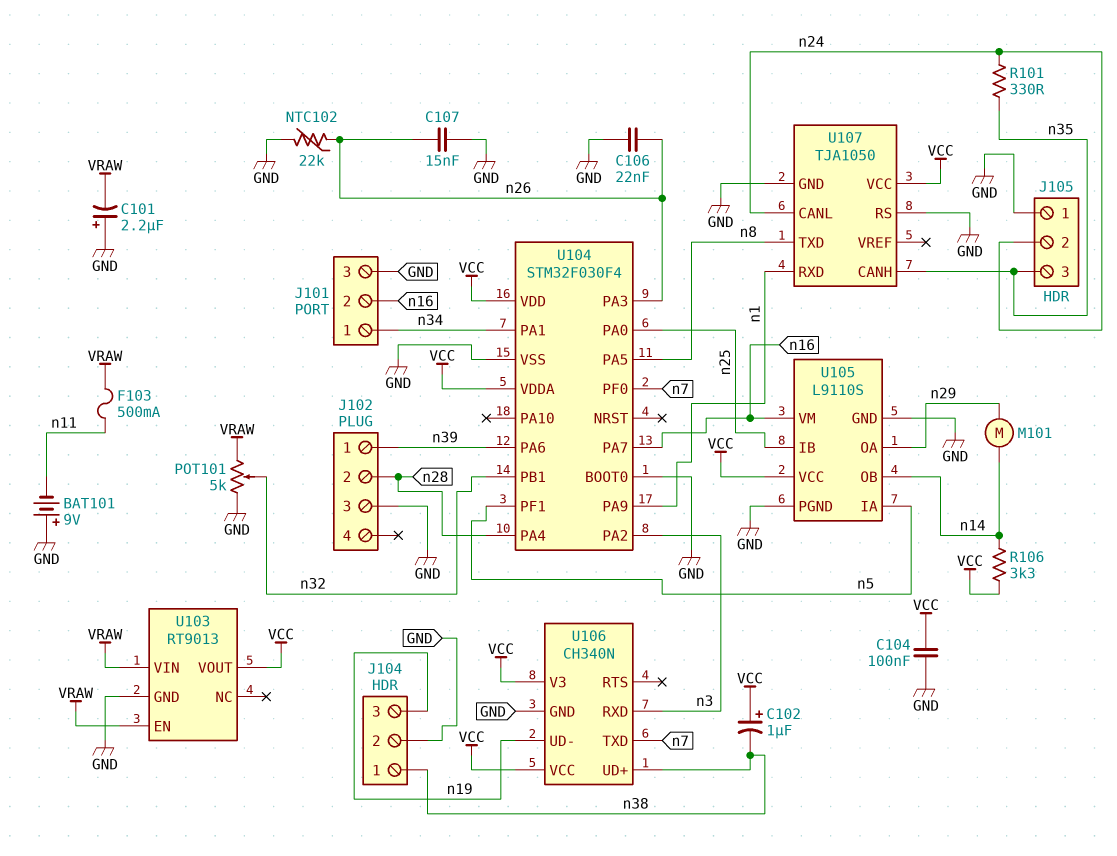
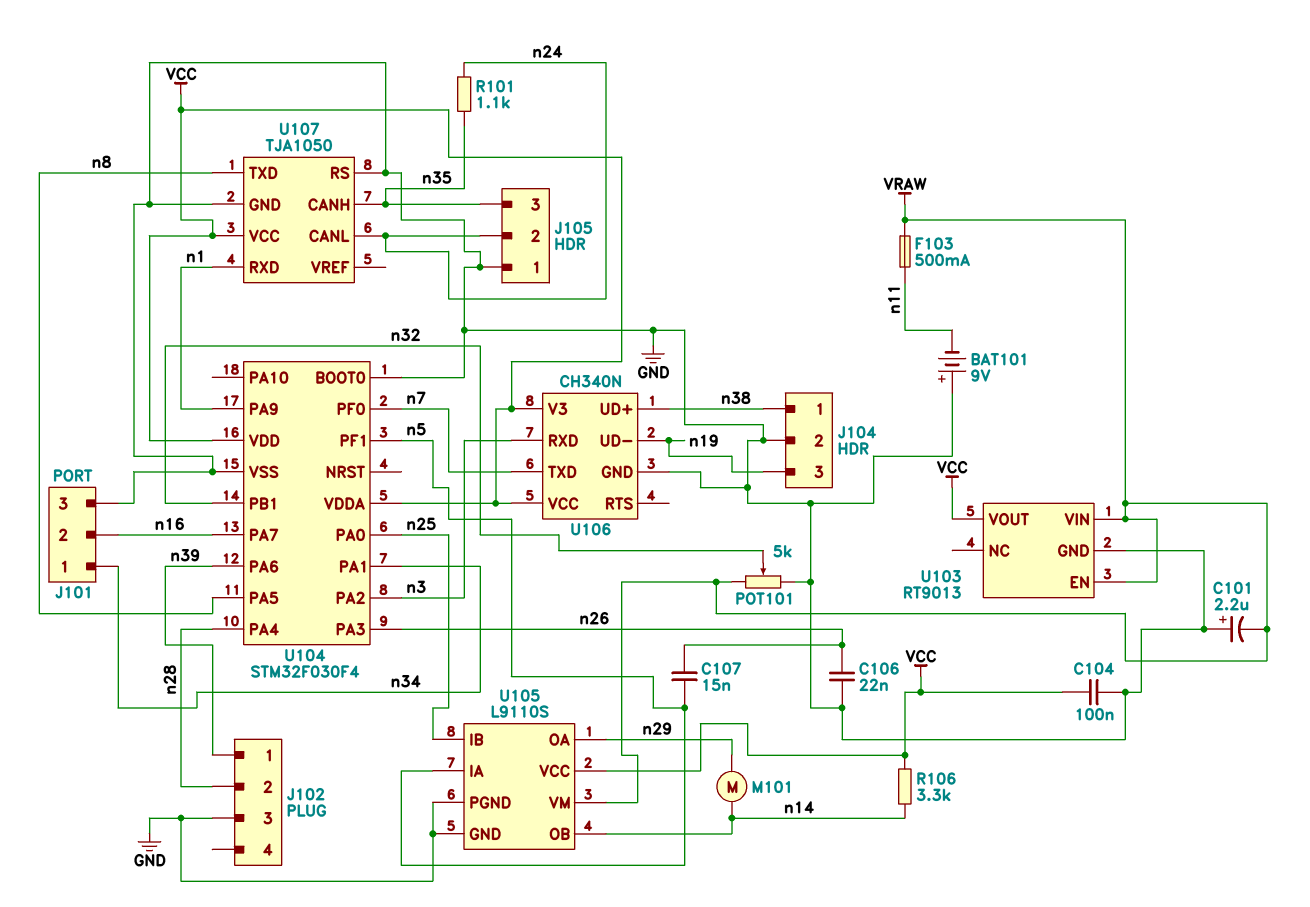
C102: 1uF (plus VCC, minus n38) -> none
C107: 15nF (GND, n26) -> 15nF (n5, n26)
NTC102: 22k (GND, n26) -> none
R101: 330 (n24, n35) -> 1.1k (n24, n35)
U105 pin VM: n16 -> VRAW

